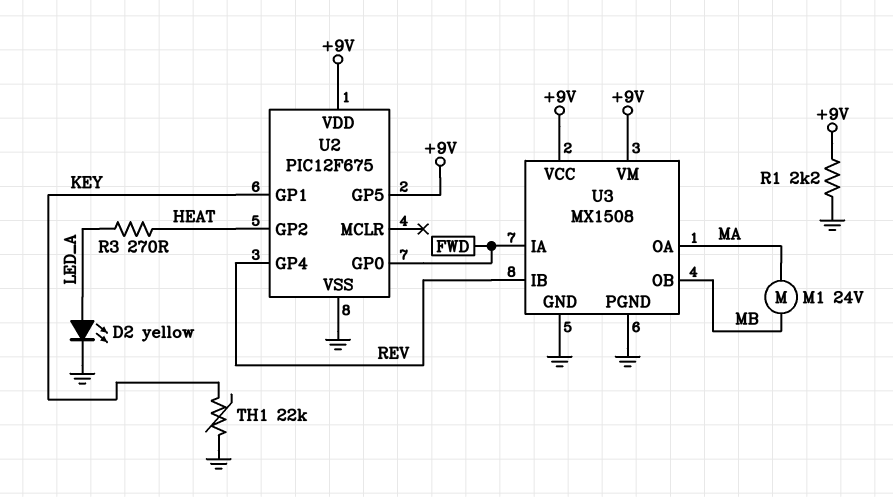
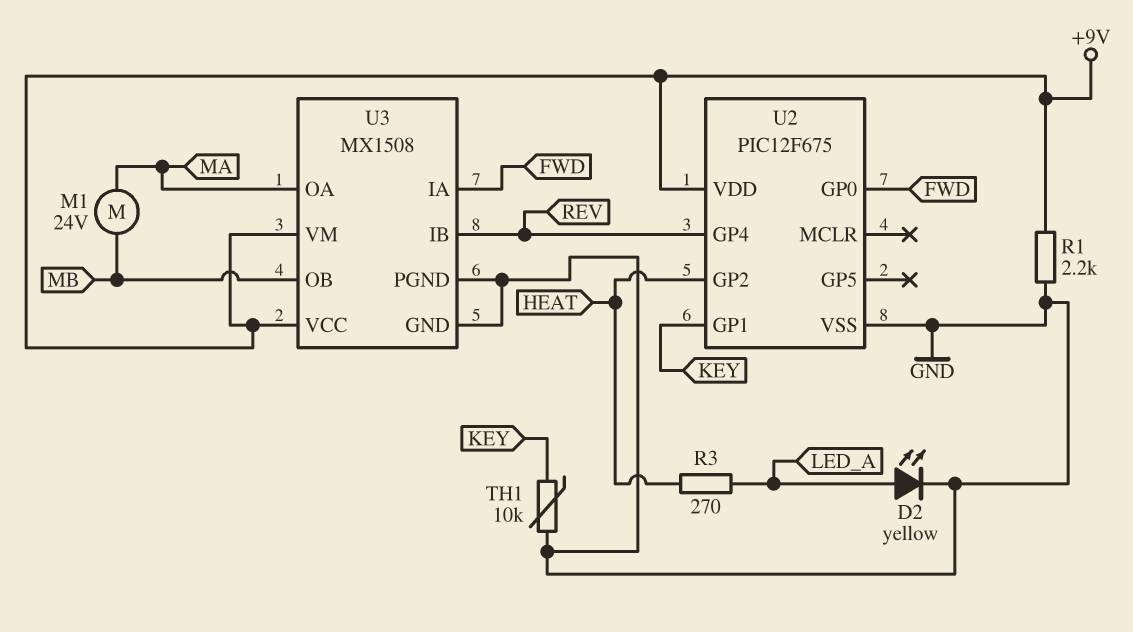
TH1: 22k (GND, KEY) -> 10k (GND, KEY)
U2 pin GP5: +9V -> none

